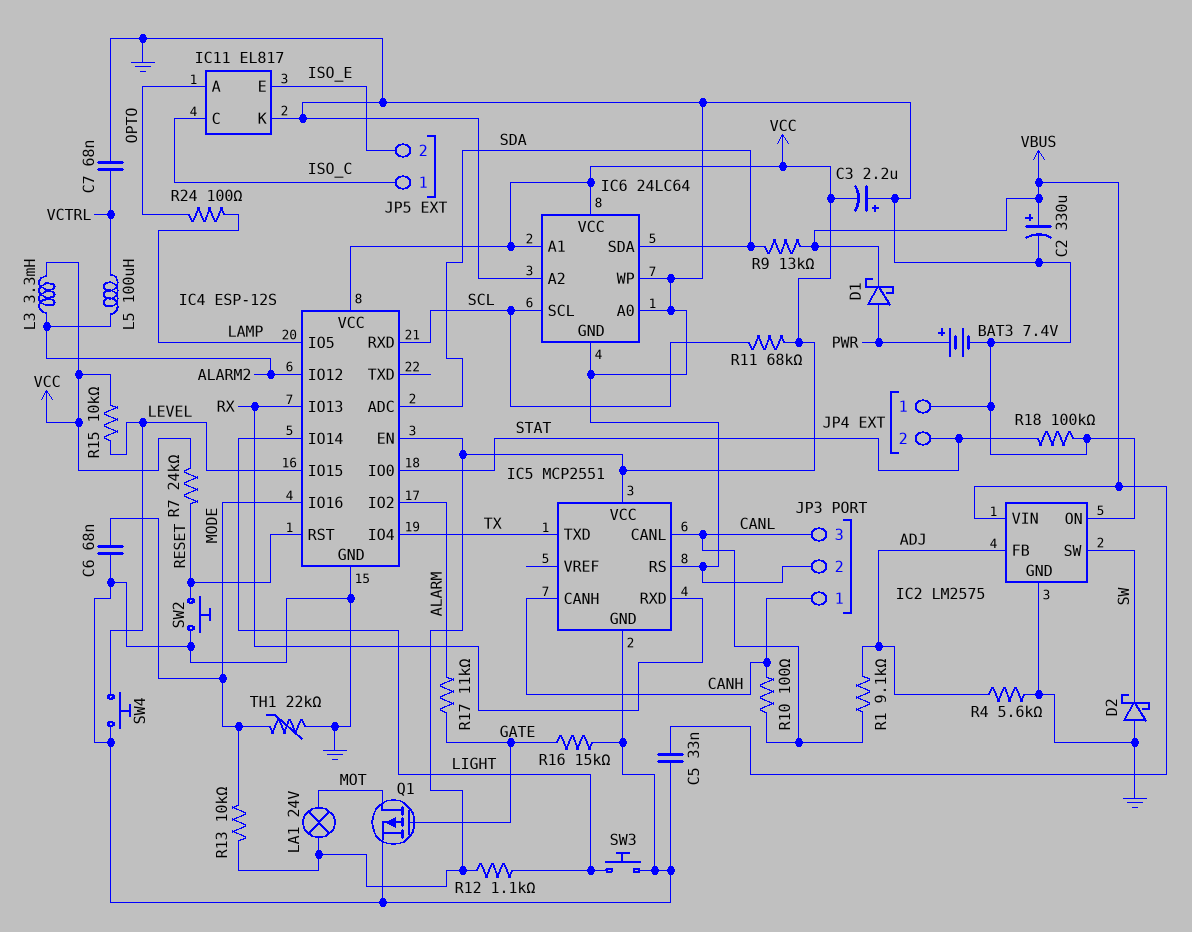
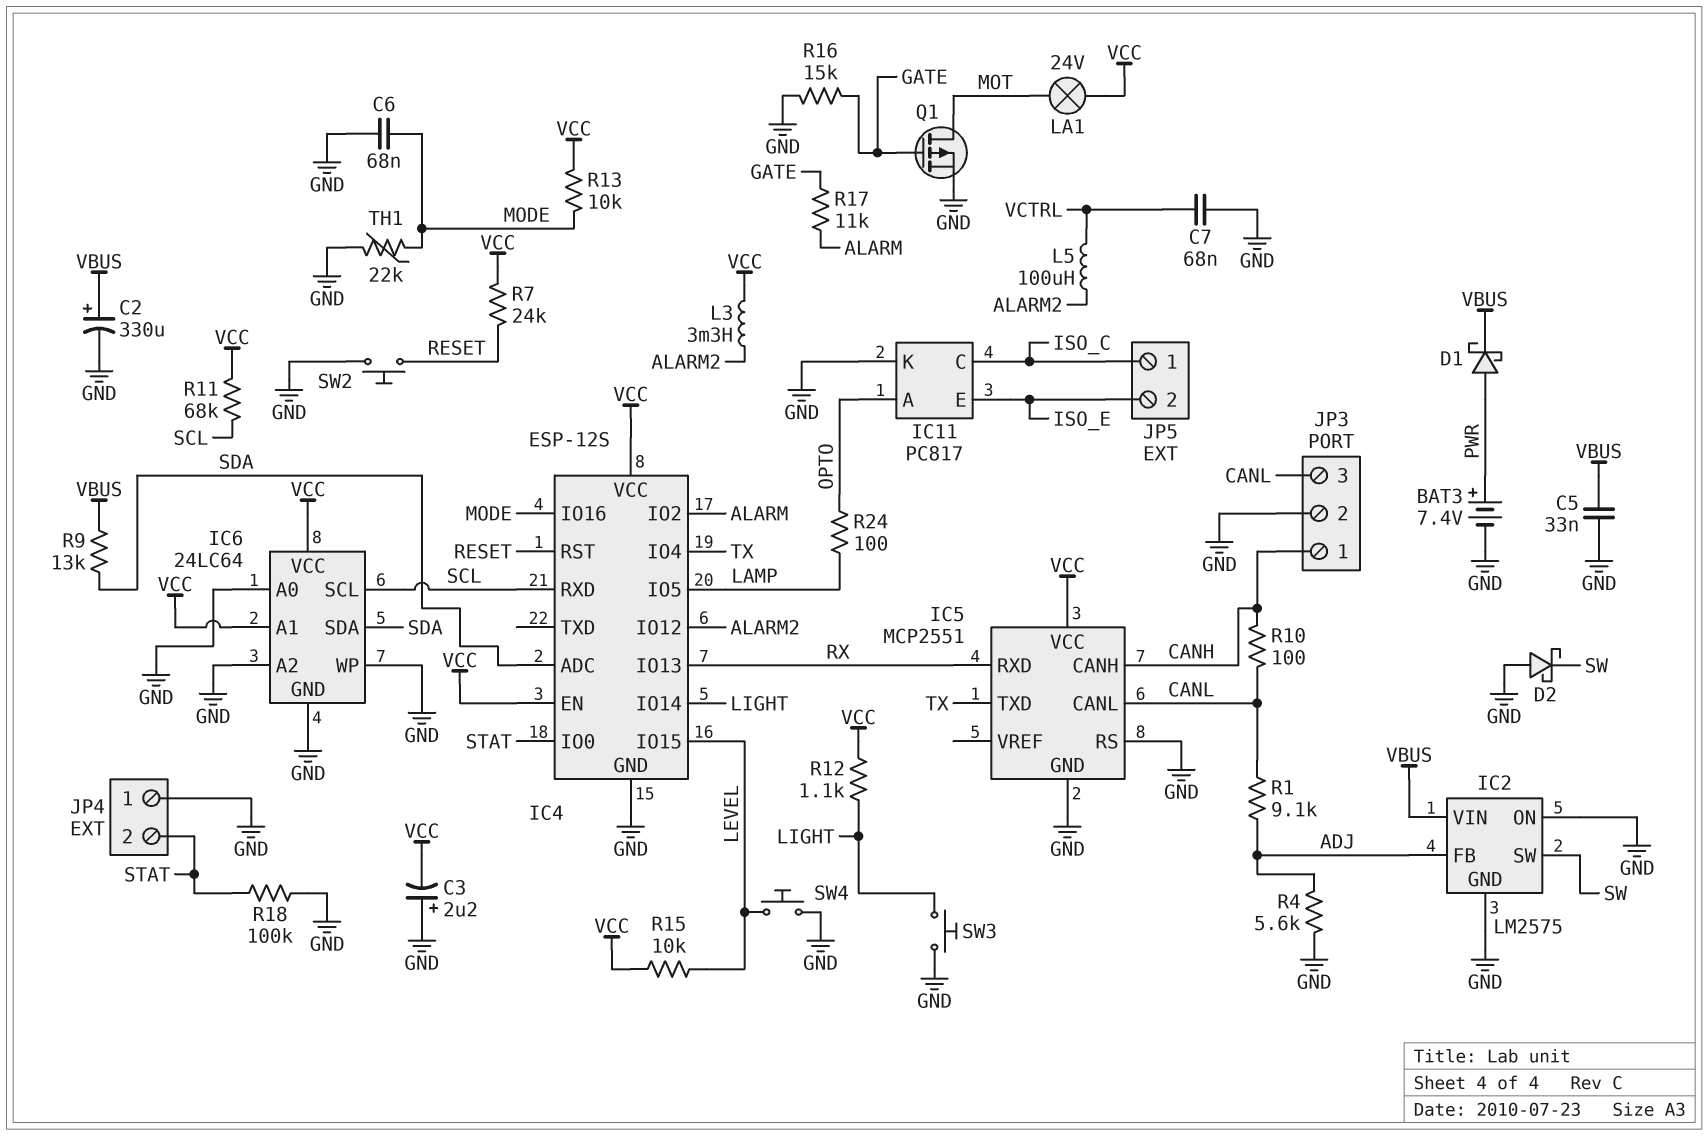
IC11: EL817 -> PC817

